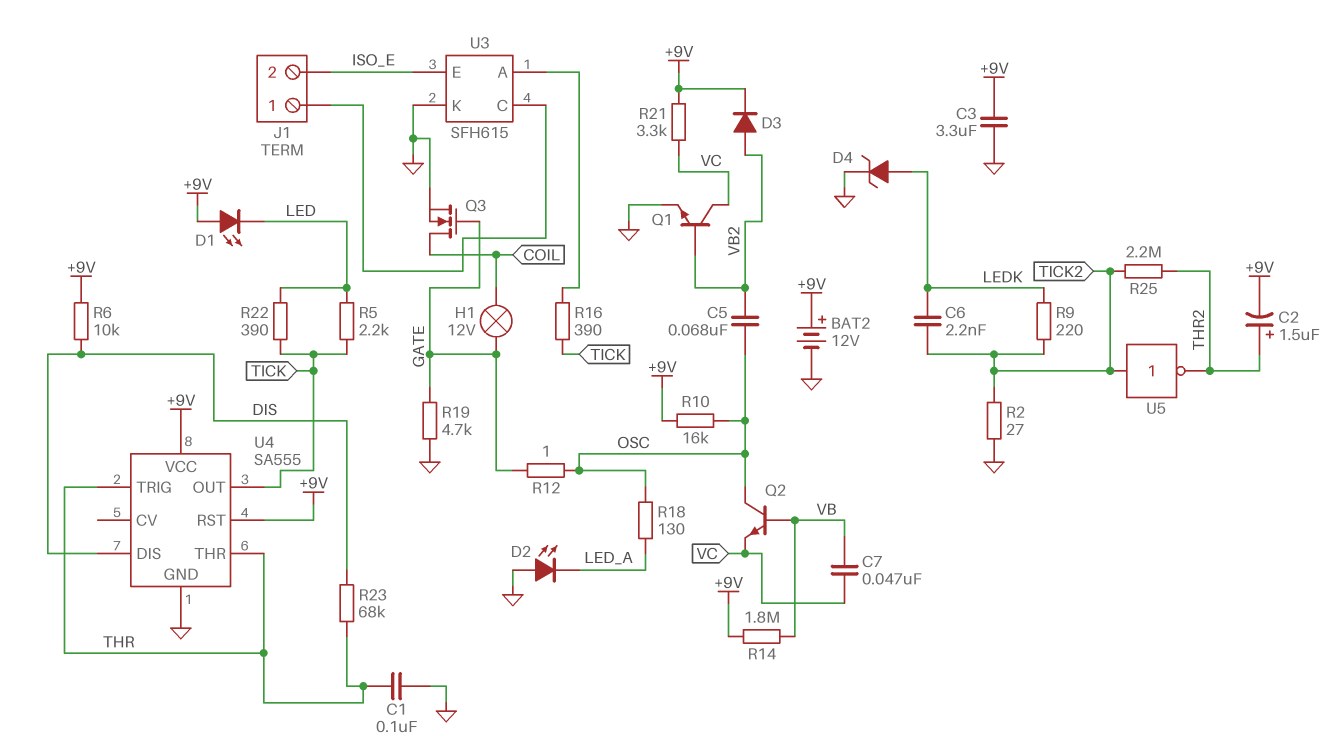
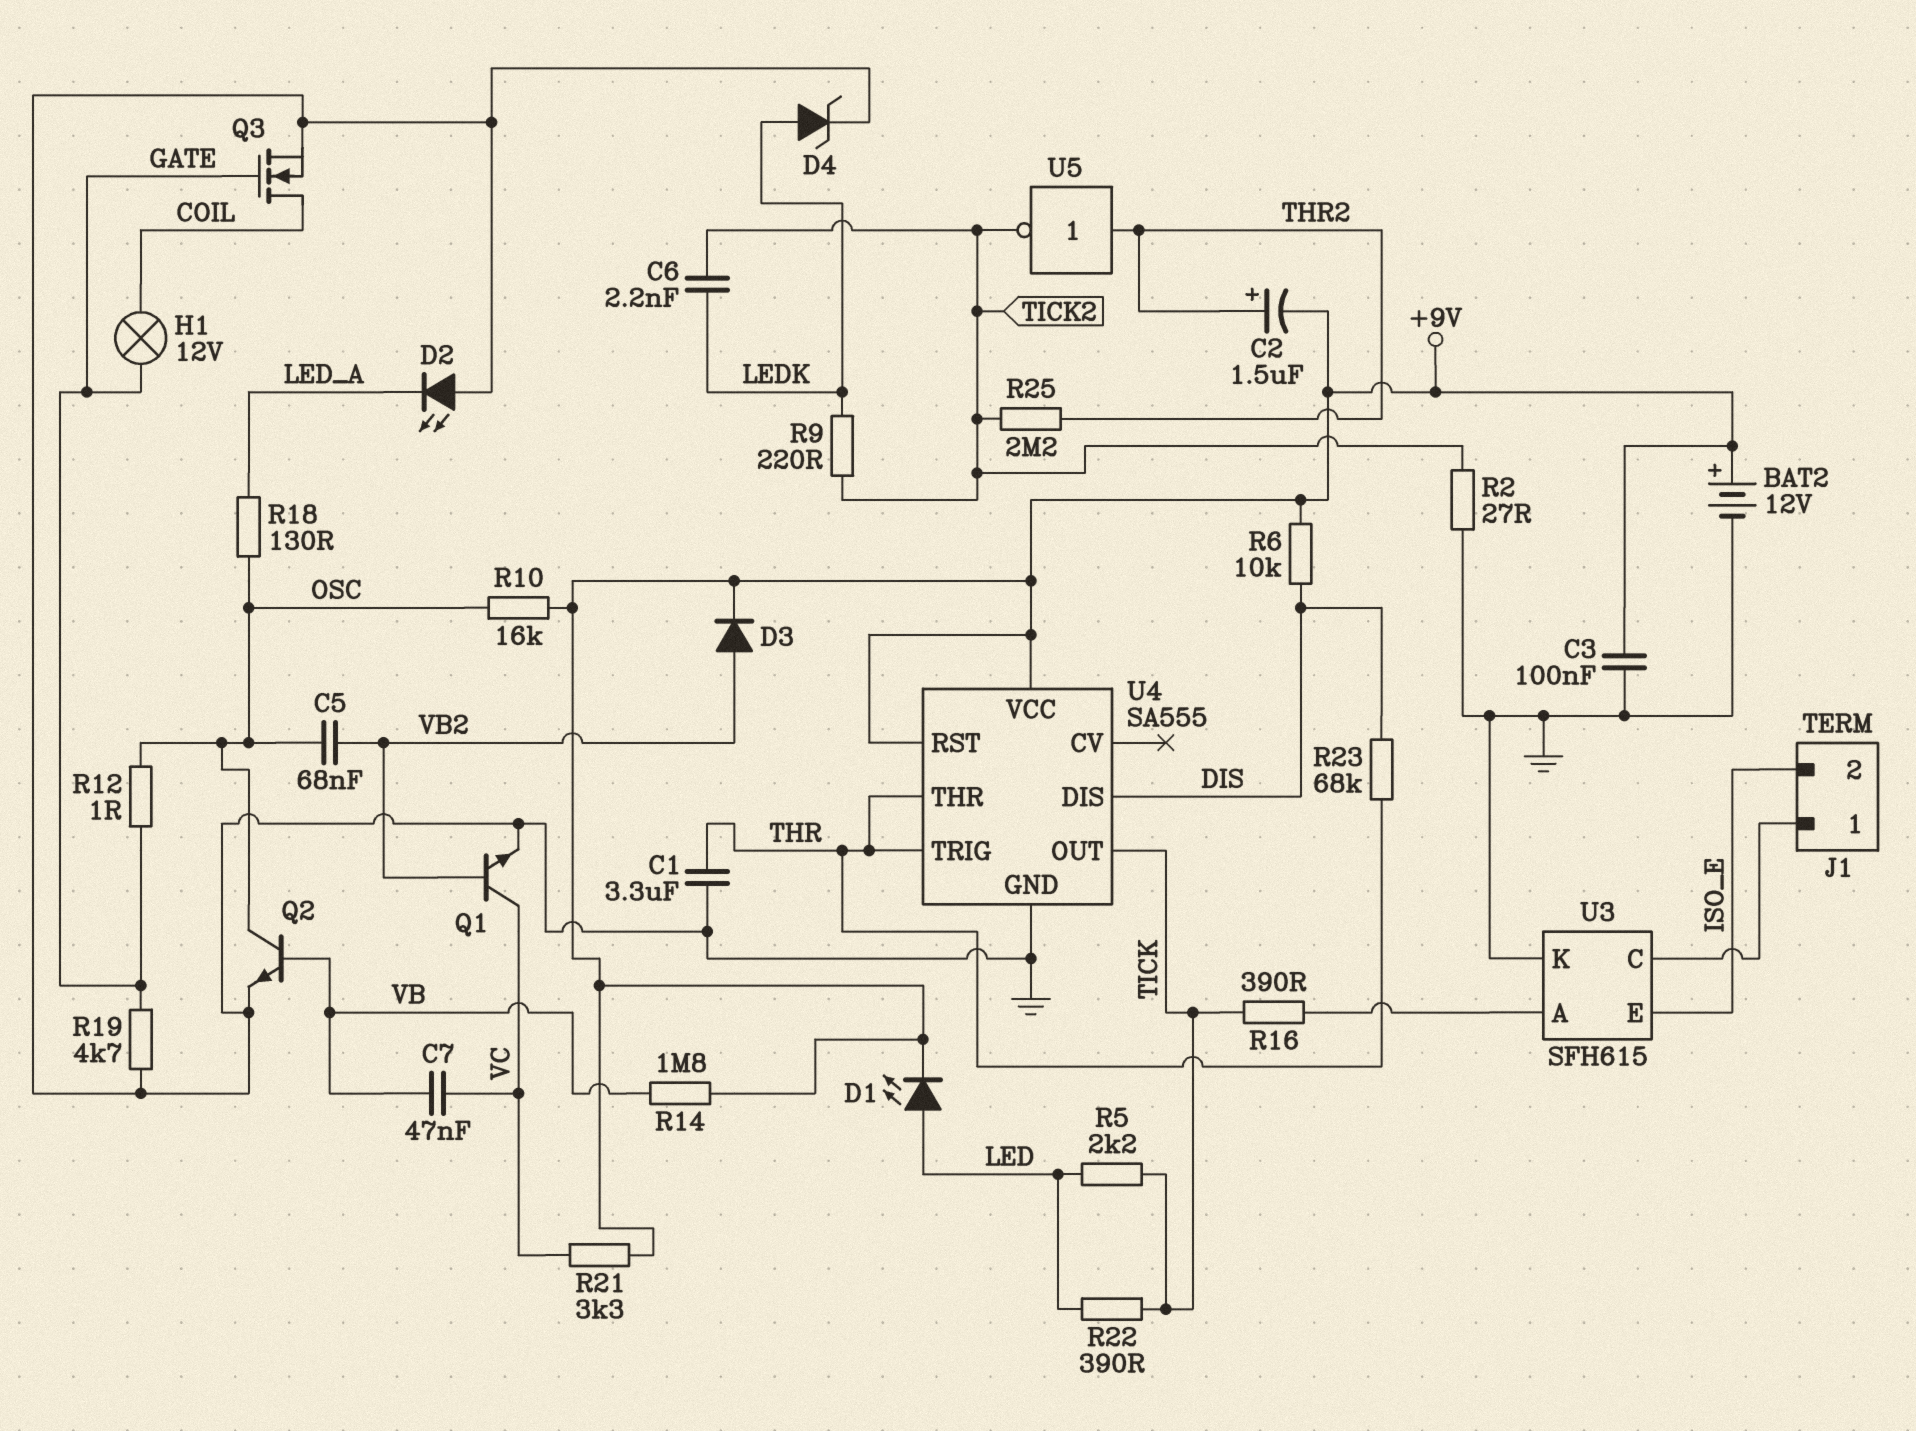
C1: 100nF (GND, THR) -> 3.3uF (GND, THR)
C3: 3.3uF (+9V, GND) -> 100nF (+9V, GND)
D1: LED (A +9V, K LED) -> LED (A LED, K +9V)
Q2: NPN (B VB, C OSC, E VC) -> NPN (B VB, C OSC, E GND)
U5: NOT (in TICK2, out THR2) -> NOT (in THR2, out TICK2)

